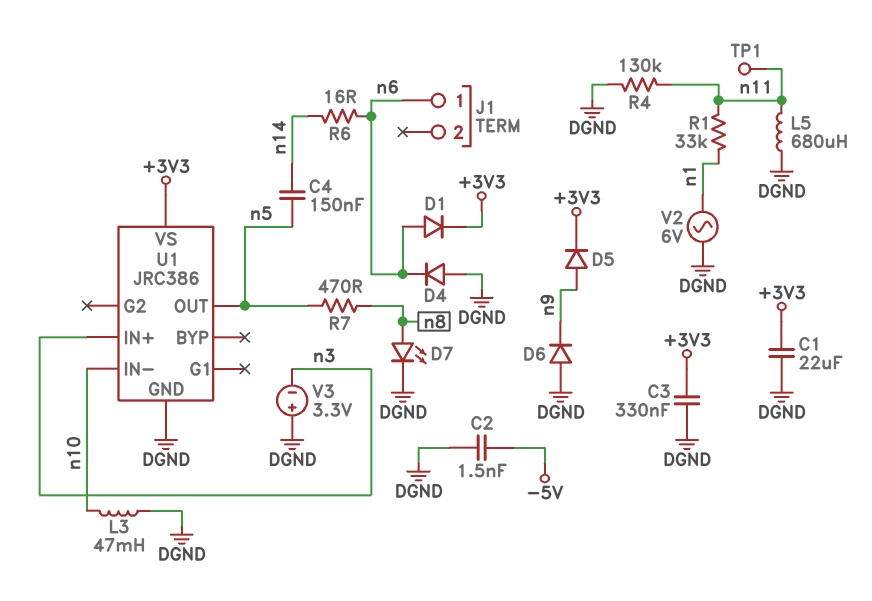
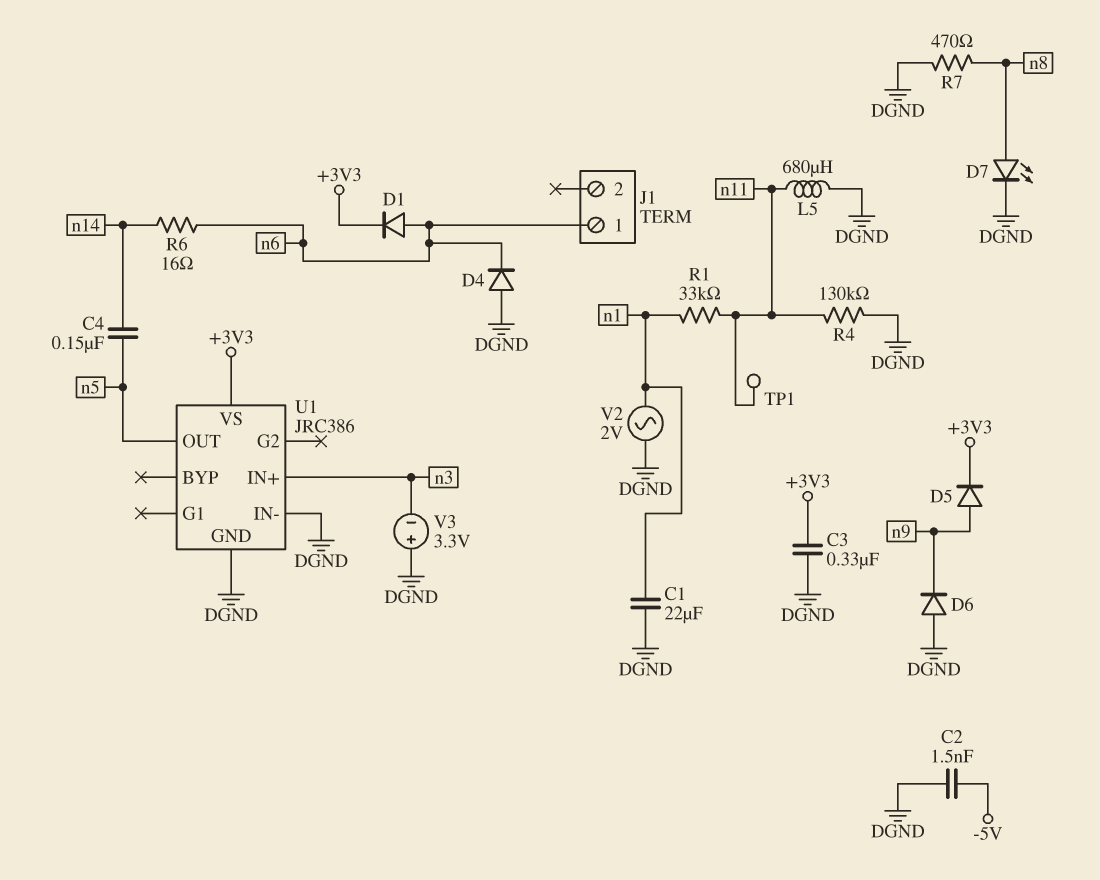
C1: 22uF (+3V3, DGND) -> 22uF (DGND, n1)
L3: 47mH (DGND, n10) -> none
R7: 470 (n5, n8) -> 470 (DGND, n8)
U1 pin IN-: n10 -> DGND
V2: AC 6V (DGND, n1) -> AC 2V (DGND, n1)

